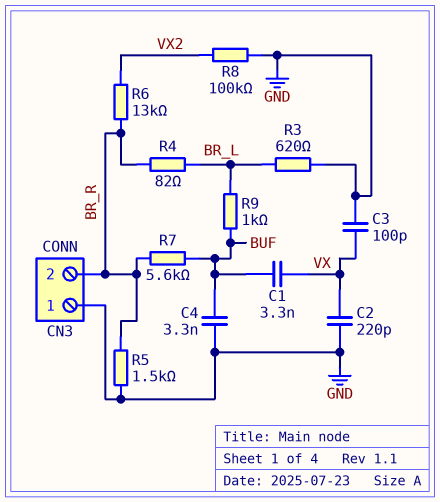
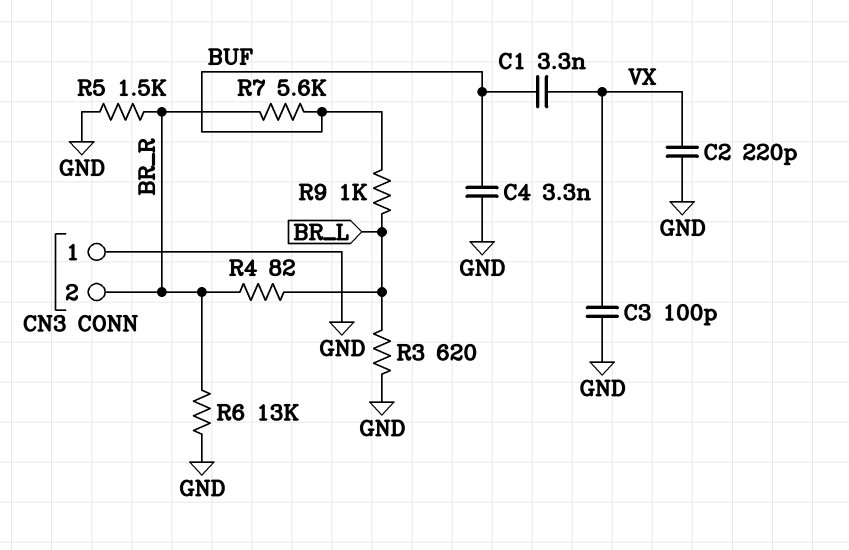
R6: 13k (BR_R, VX2) -> 13k (BR_R, GND)
R8: 100k (GND, VX2) -> none

